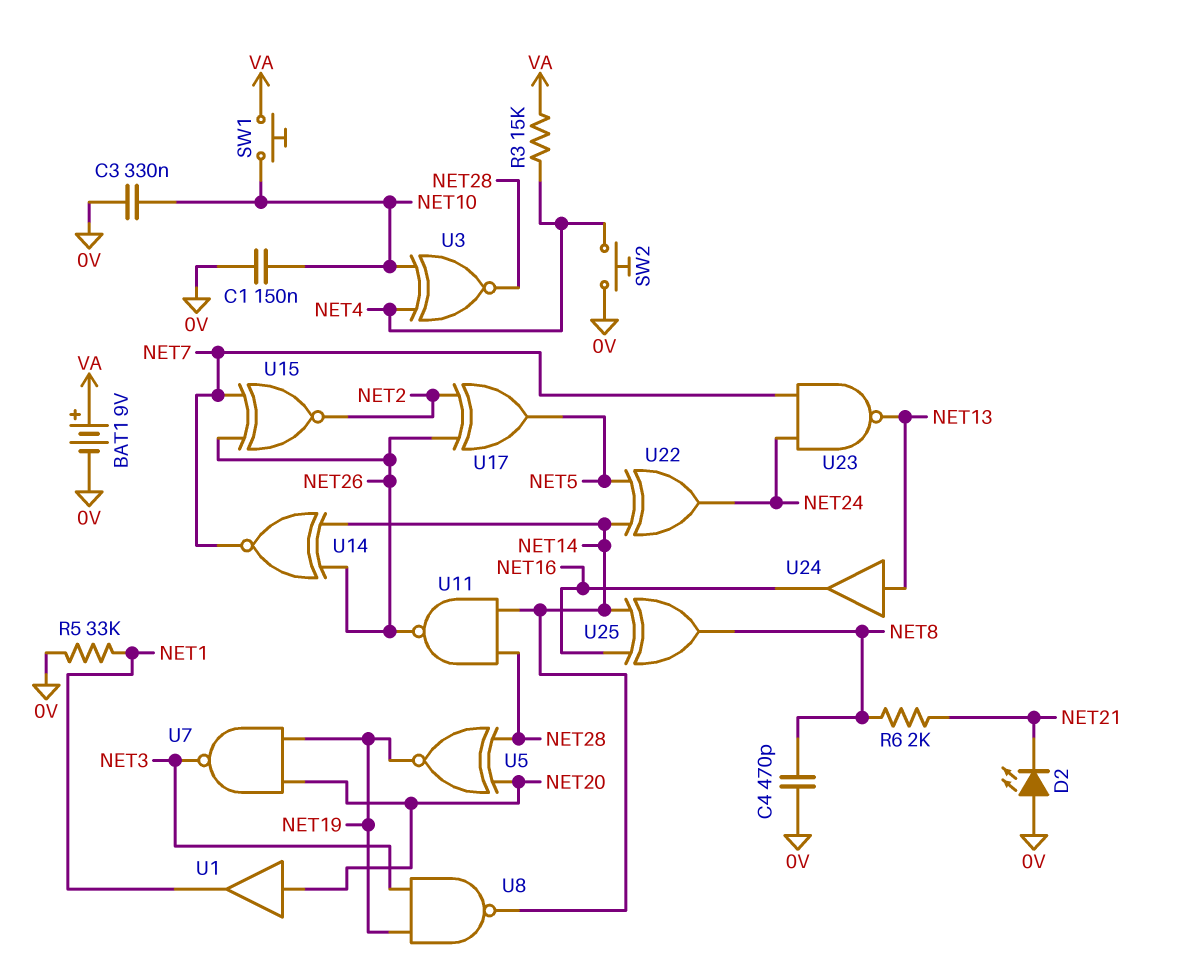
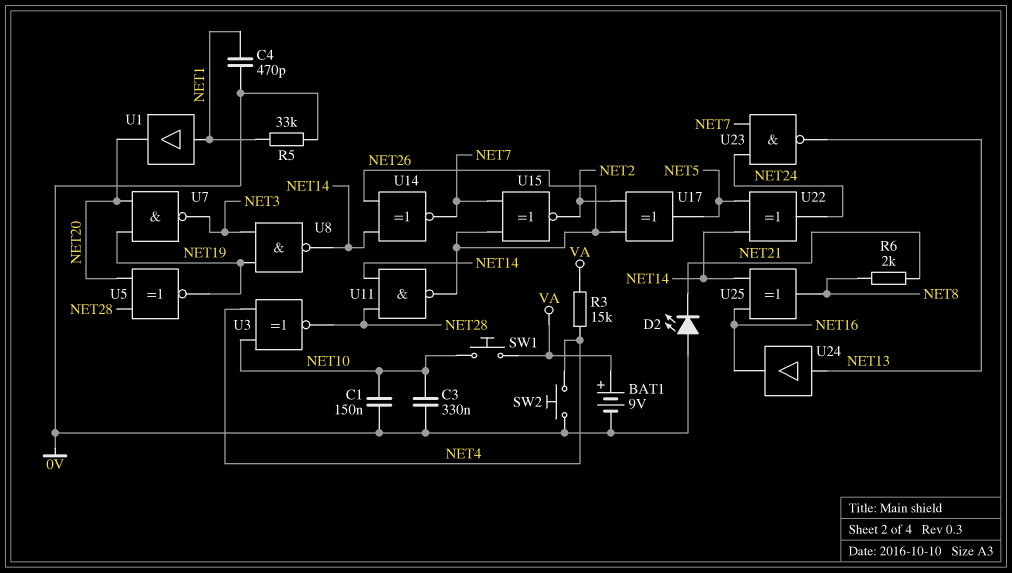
C4: 470pF (0V, NET8) -> 470pF (0V, NET1)
U1: buffer (in NET20, out NET1) -> buffer (in NET1, out NET20)

